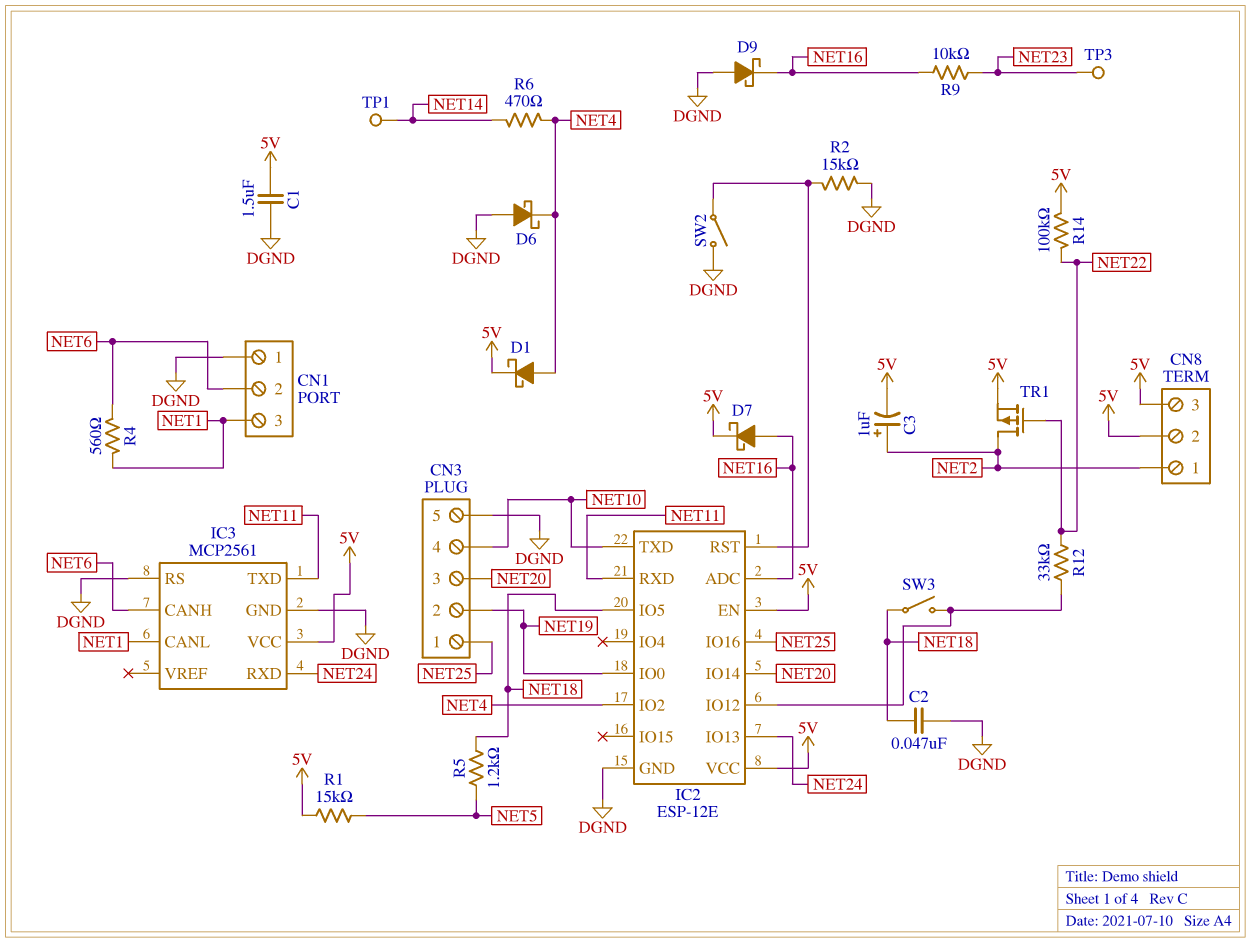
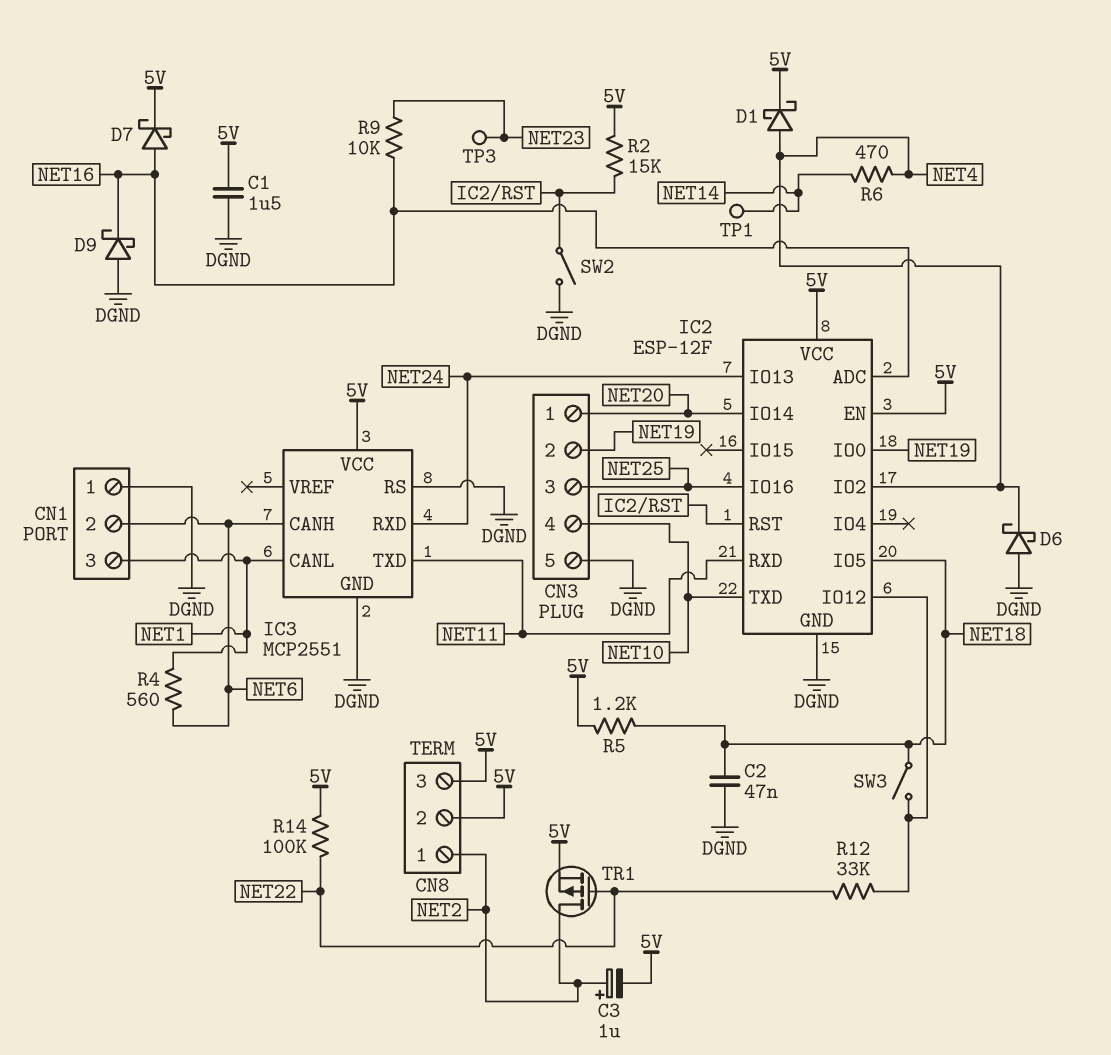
CN3 pin 1: NET25 -> NET20
CN3 pin 3: NET20 -> NET25
IC2: ESP-12E -> ESP-12F
IC3: MCP2561 -> MCP2551
R1: 15k (5V, NET5) -> none
R2: 15k (DGND, IC2/RST) -> 15k (5V, IC2/RST)
R5: 1.2k (NET5, NET18) -> 1.2k (5V, NET18)

